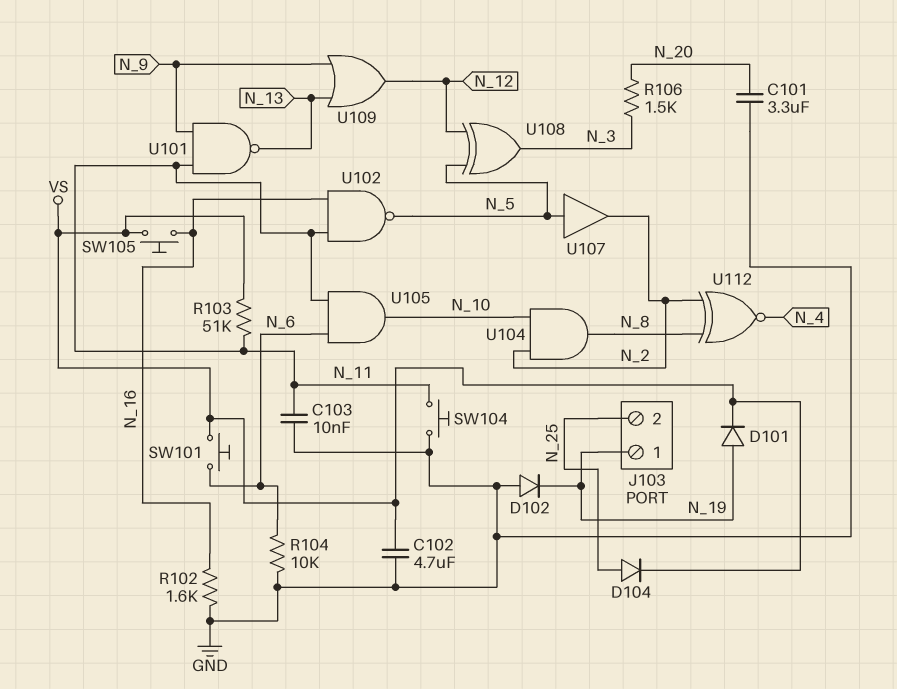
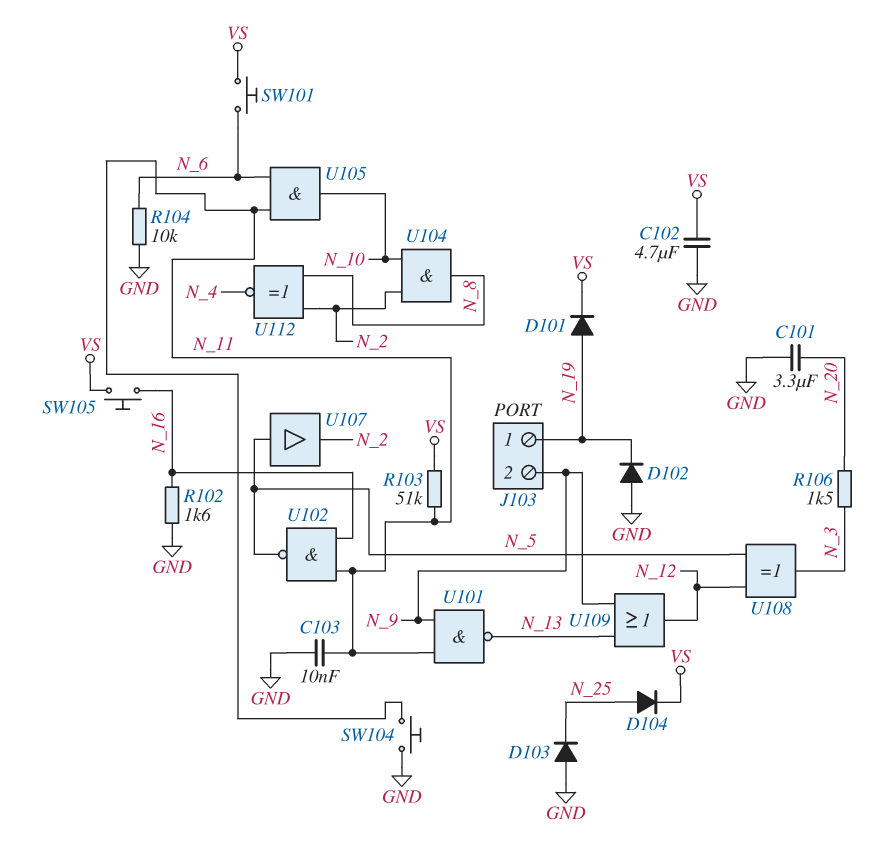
D103: none -> diode (A GND, K N_25)
J103 pin 2: N_25 -> N_9

